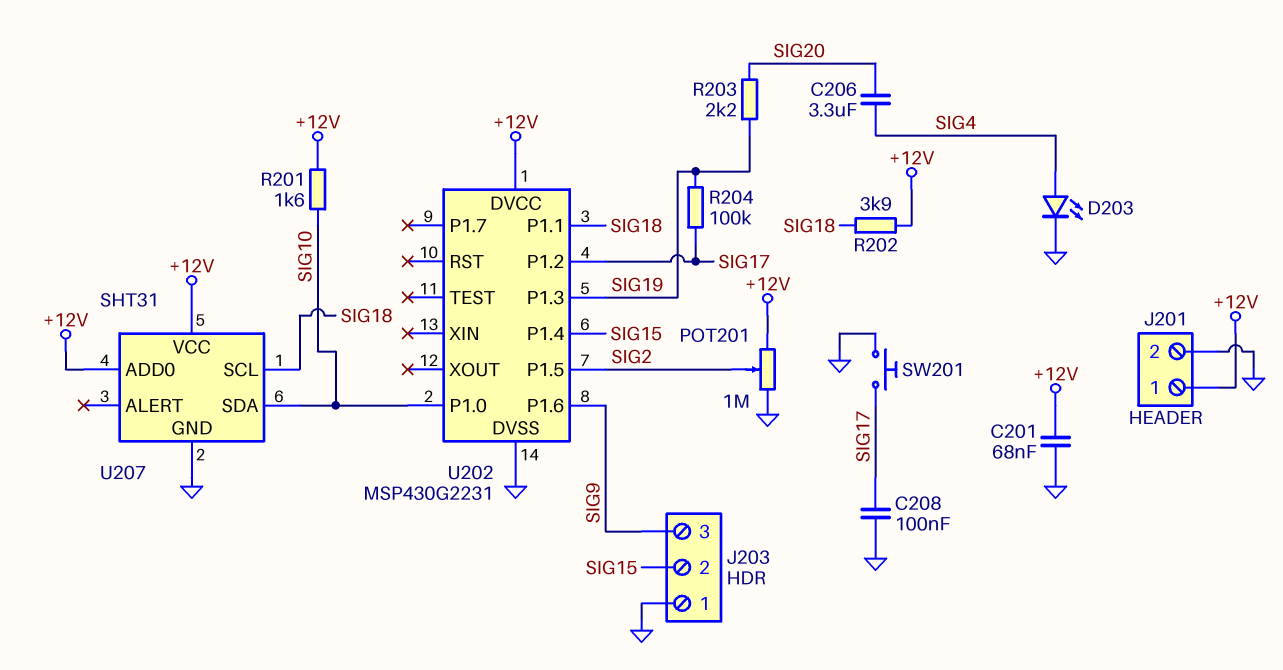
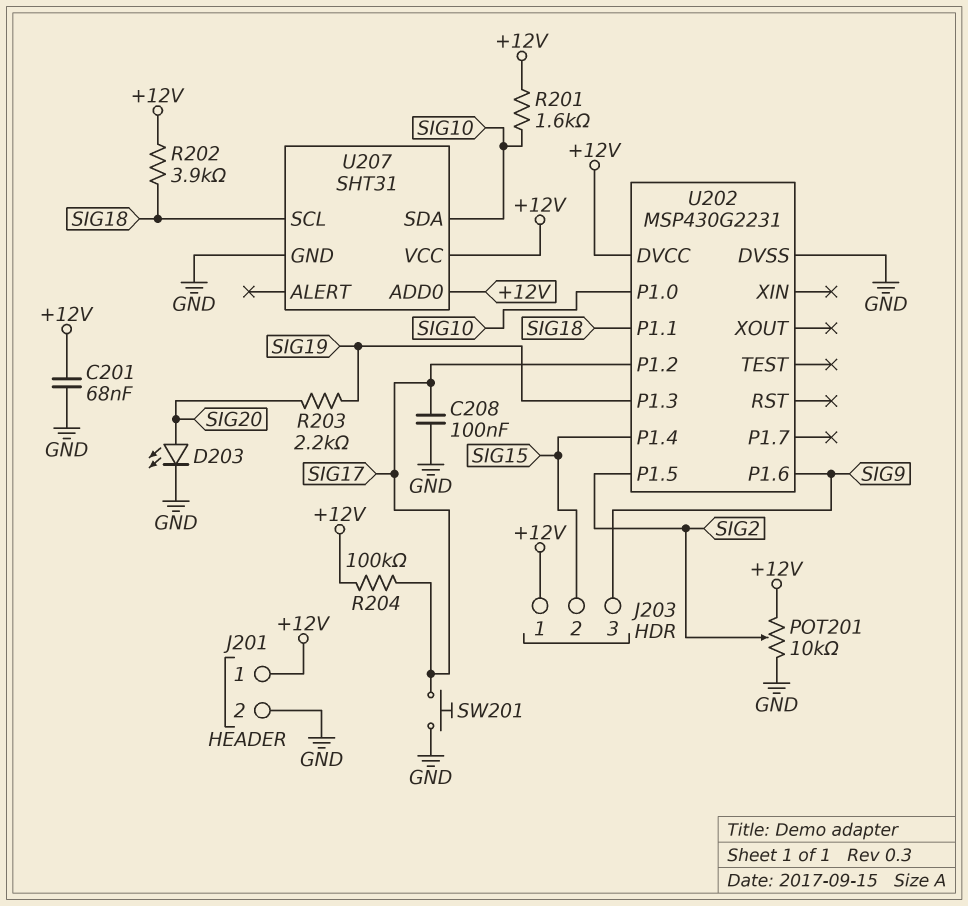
C206: 3.3uF (SIG4, SIG20) -> none
D203: LED (A SIG4, K GND) -> LED (A SIG20, K GND)
J203 pin 1: GND -> +12V
POT201: 1M (+12V, GND, wiper SIG2) -> 10k (+12V, GND, wiper SIG2)
R204: 100k (SIG17, SIG19) -> 100k (+12V, SIG17)

